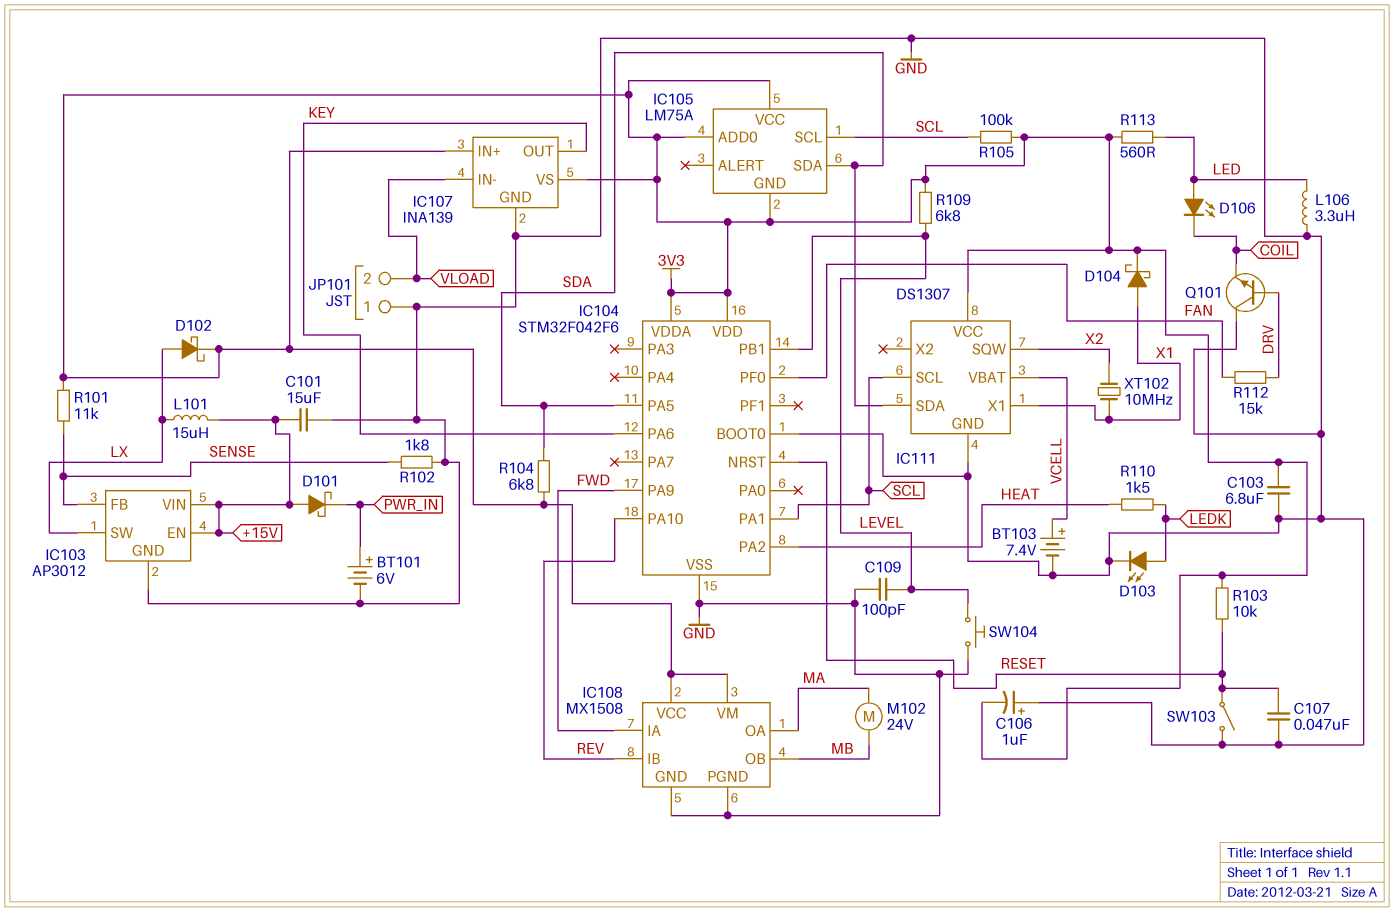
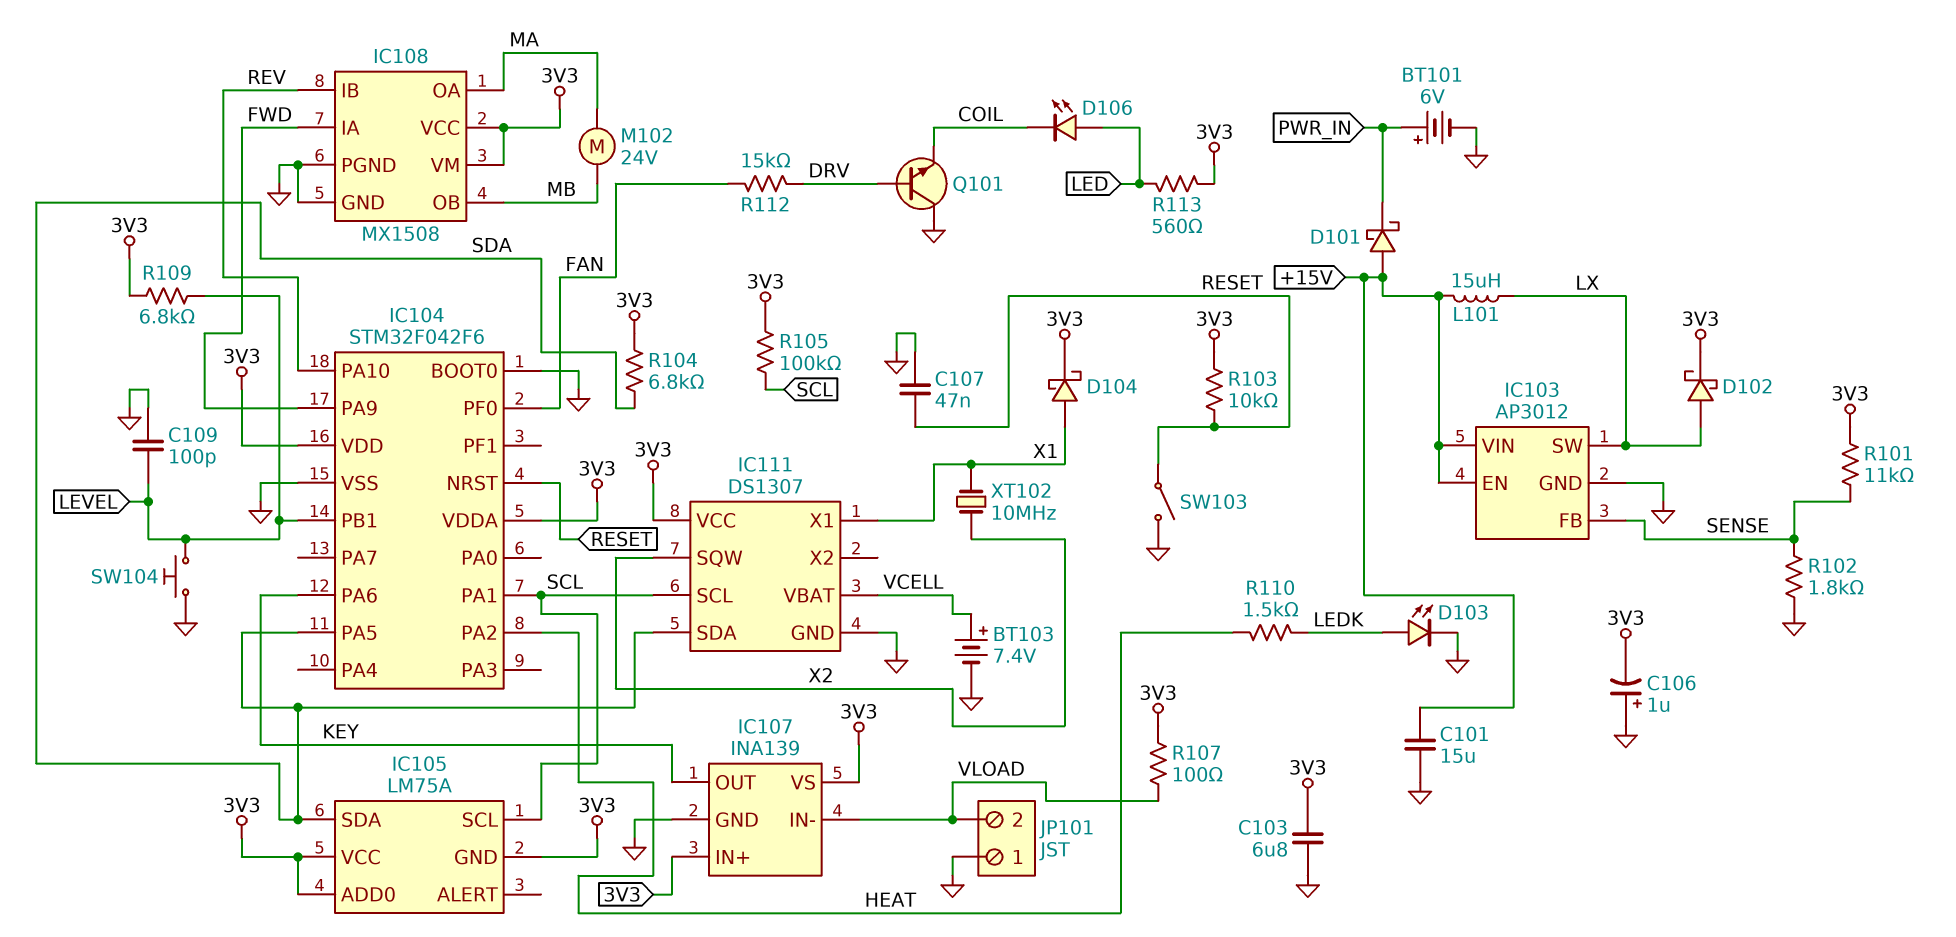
L106: 3.3uH (GND, LED) -> none
R107: none -> 100 (3V3, VLOAD)

